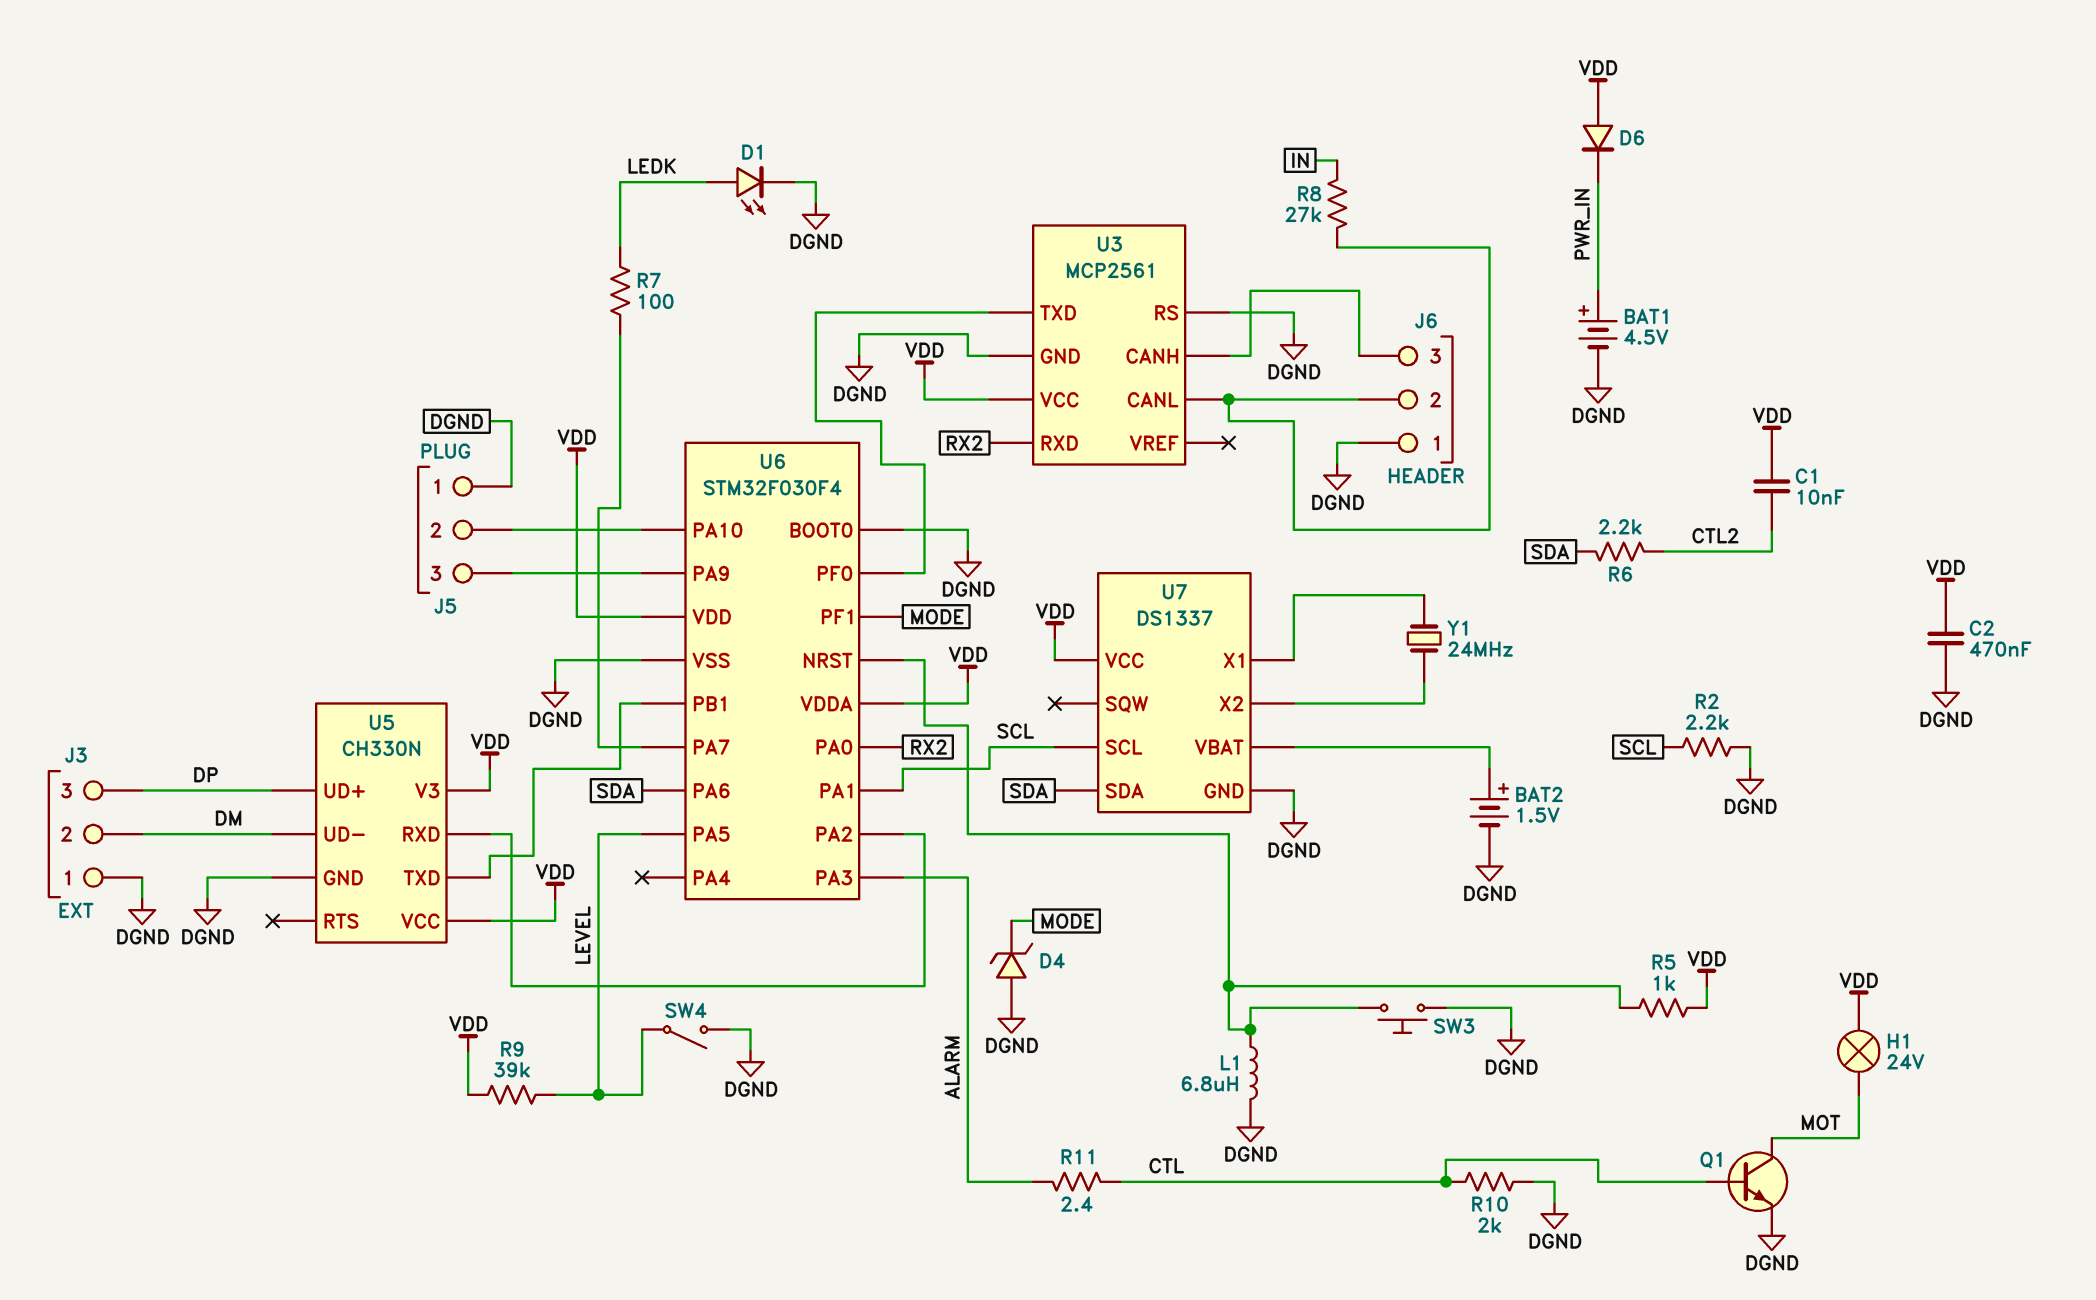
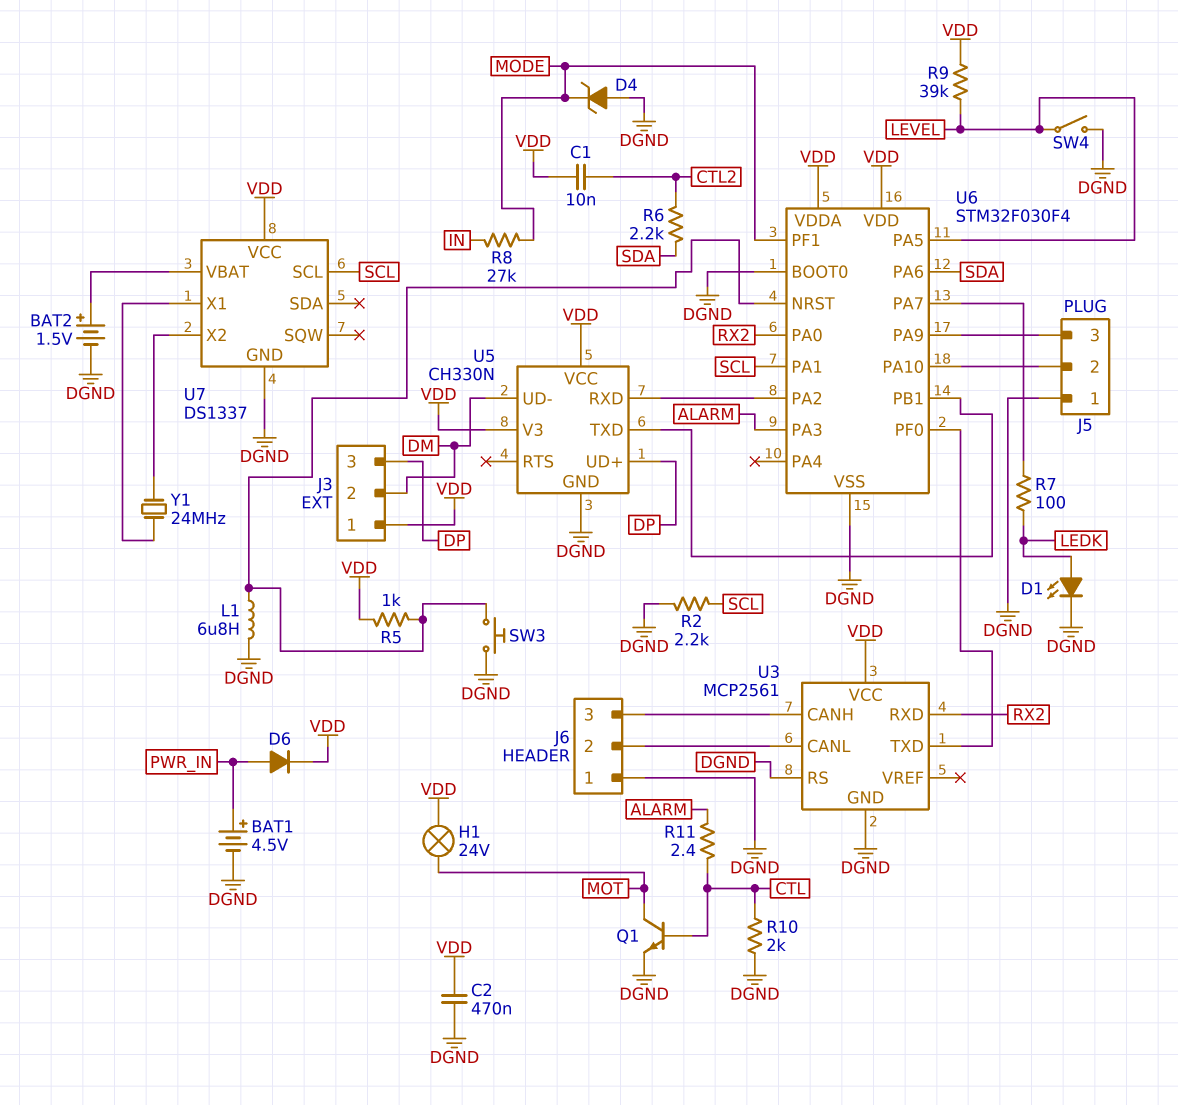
D6: diode (A VDD, K PWR_IN) -> diode (A PWR_IN, K VDD)
J3 pin 1: DGND -> VDD
R8: 27k (IN, J6/2) -> 27k (IN, MODE)
U7 pin SDA: SDA -> none

